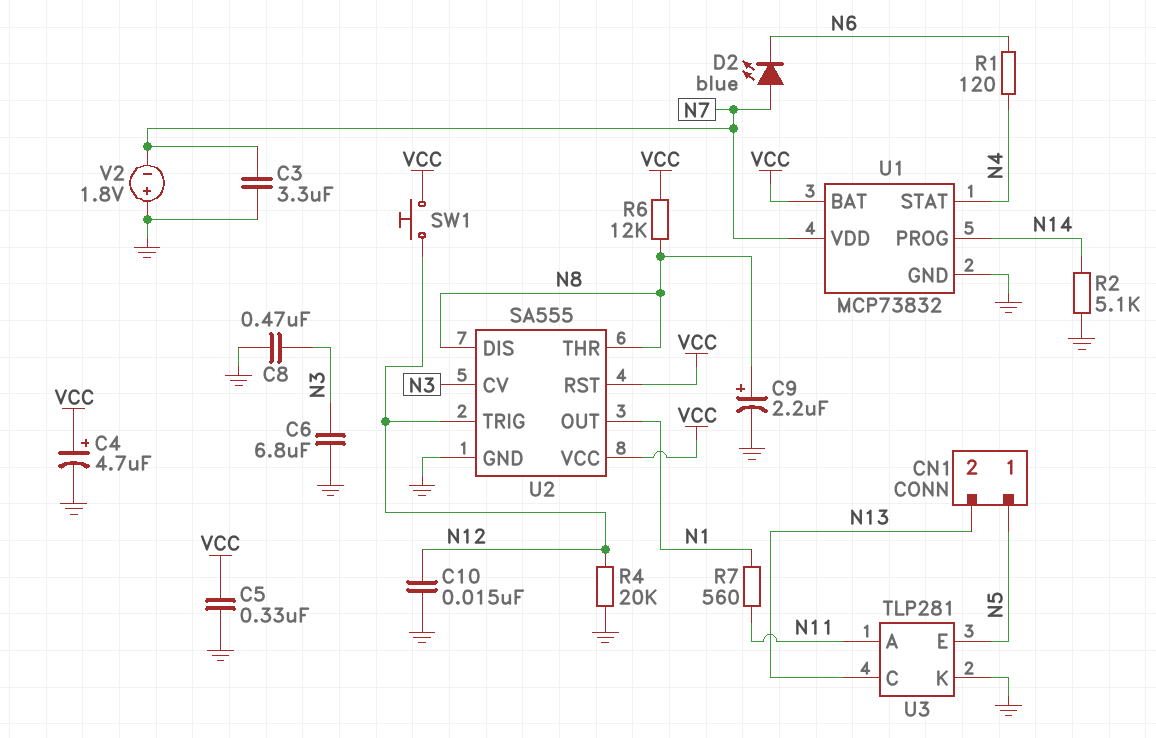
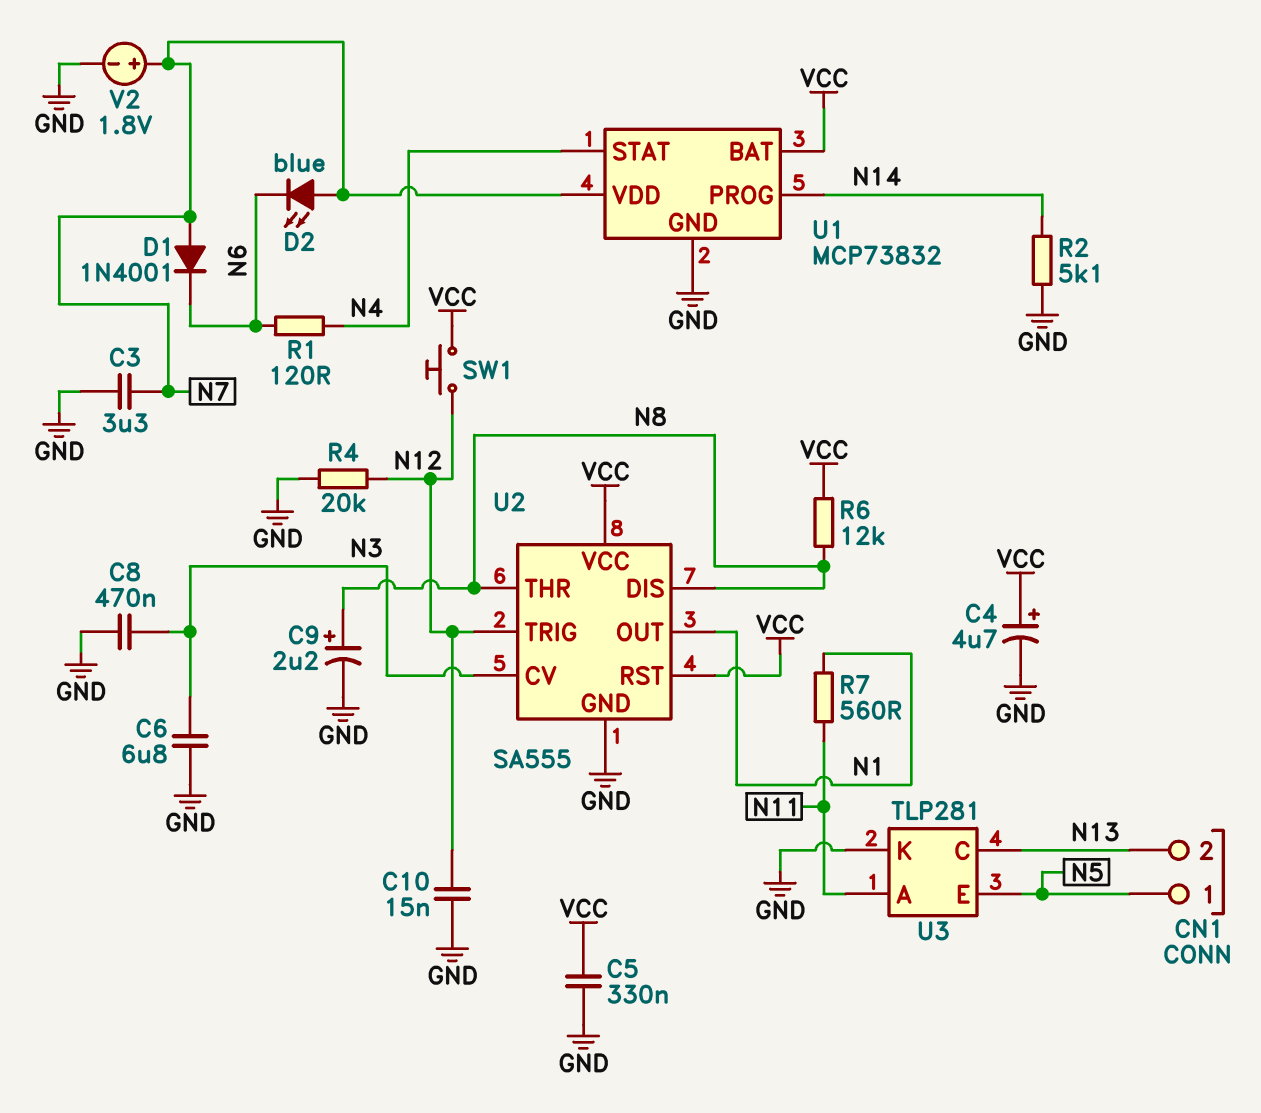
D1: none -> diode 1N4001 (A N7, K N6)
V2: 1.8V (plus GND, minus N7) -> 1.8V (plus N7, minus GND)

